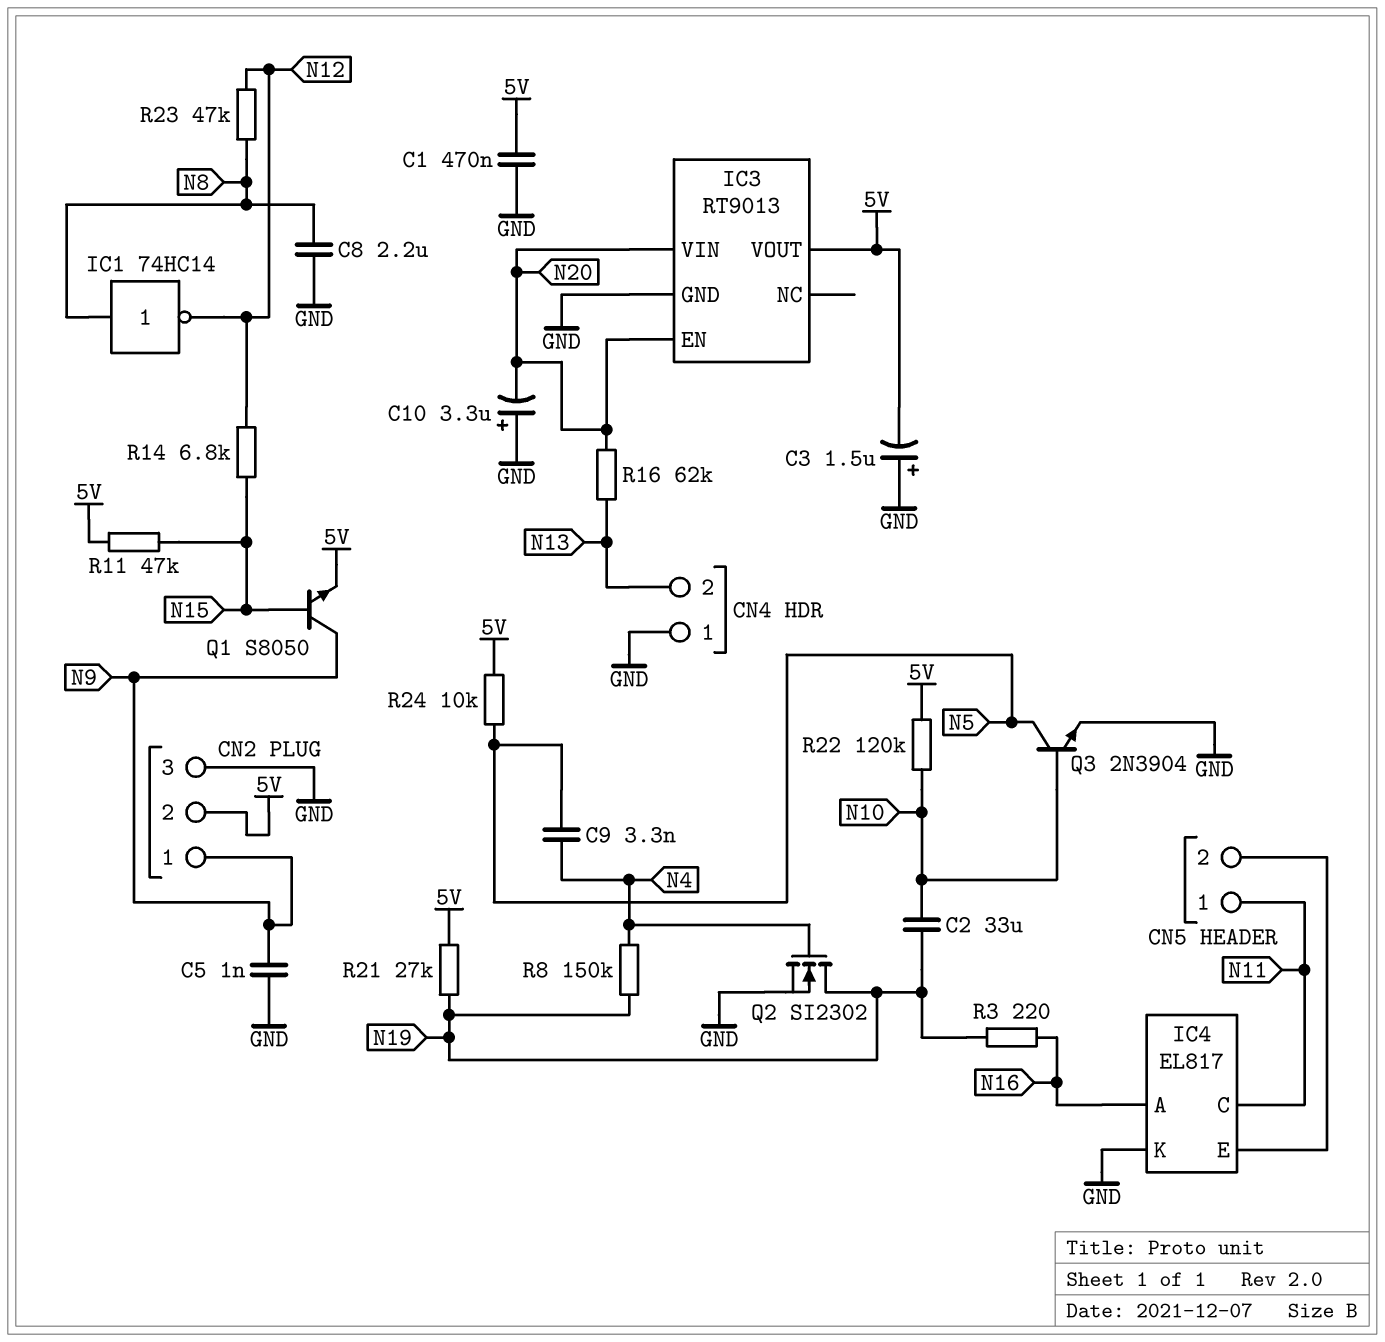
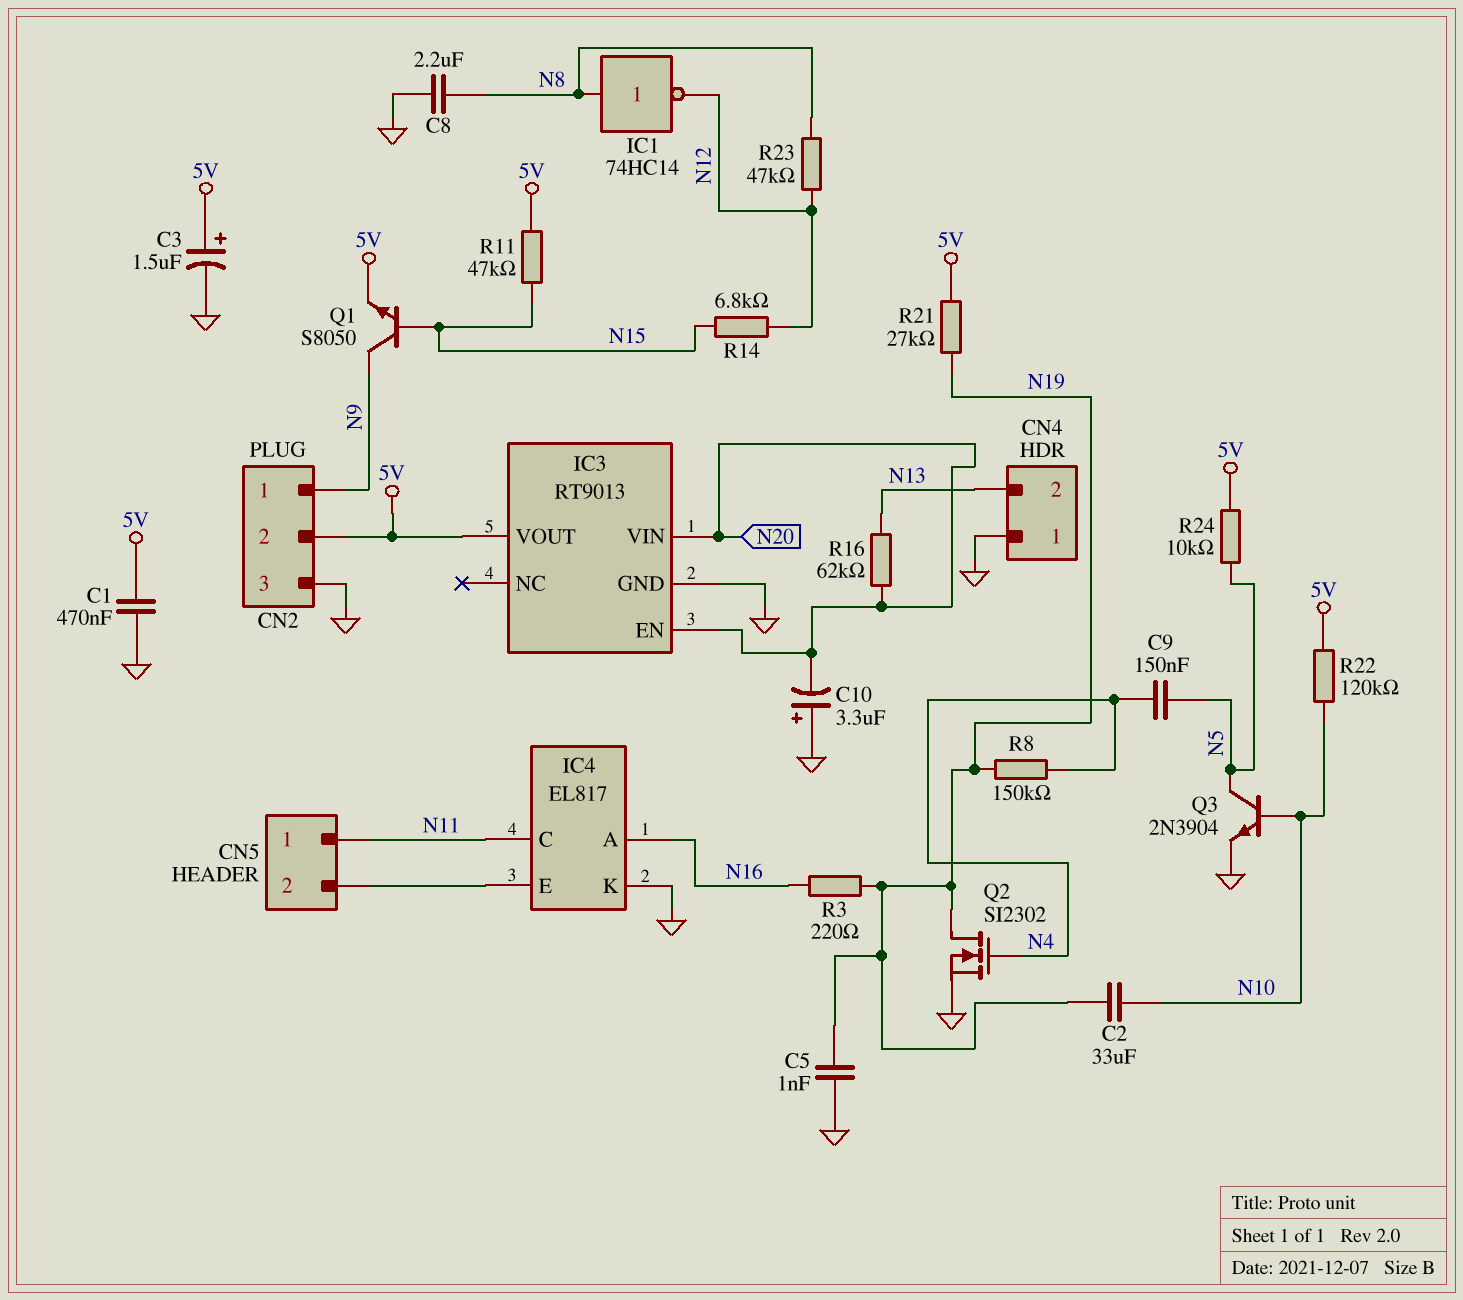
C3: 1.5uF (plus GND, minus 5V) -> 1.5uF (plus 5V, minus GND)
C5: 1nF (GND, N9) -> 1nF (GND, N19)
C9: 3.3nF (N4, N5) -> 150nF (N4, N5)

